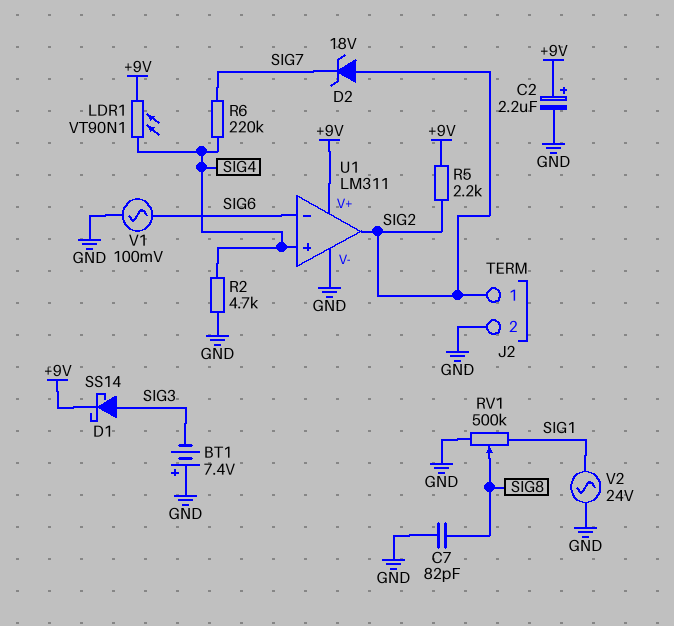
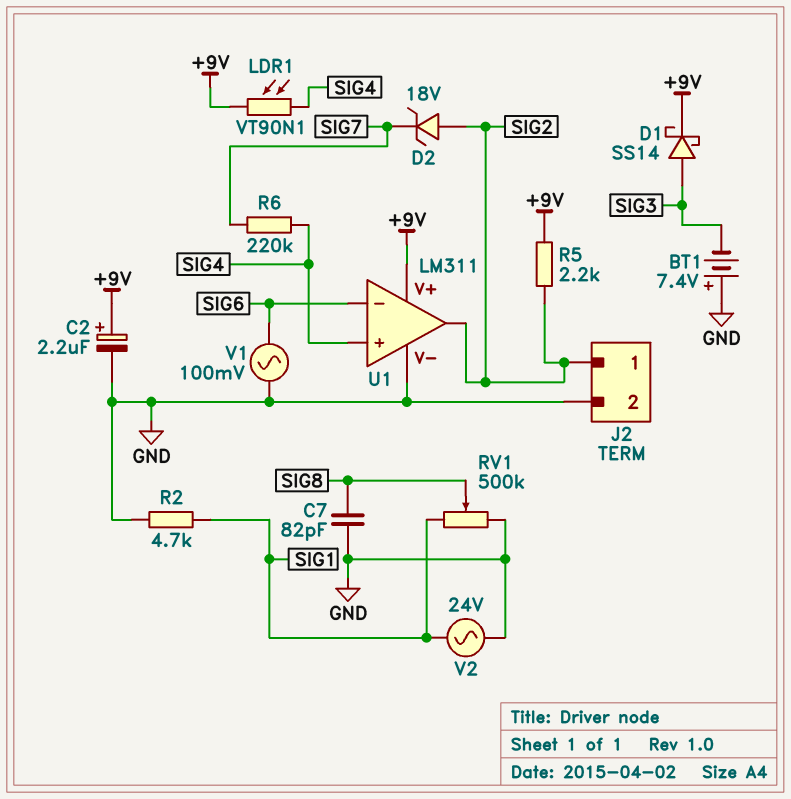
R2: 4.7k (GND, SIG4) -> 4.7k (GND, SIG1)

